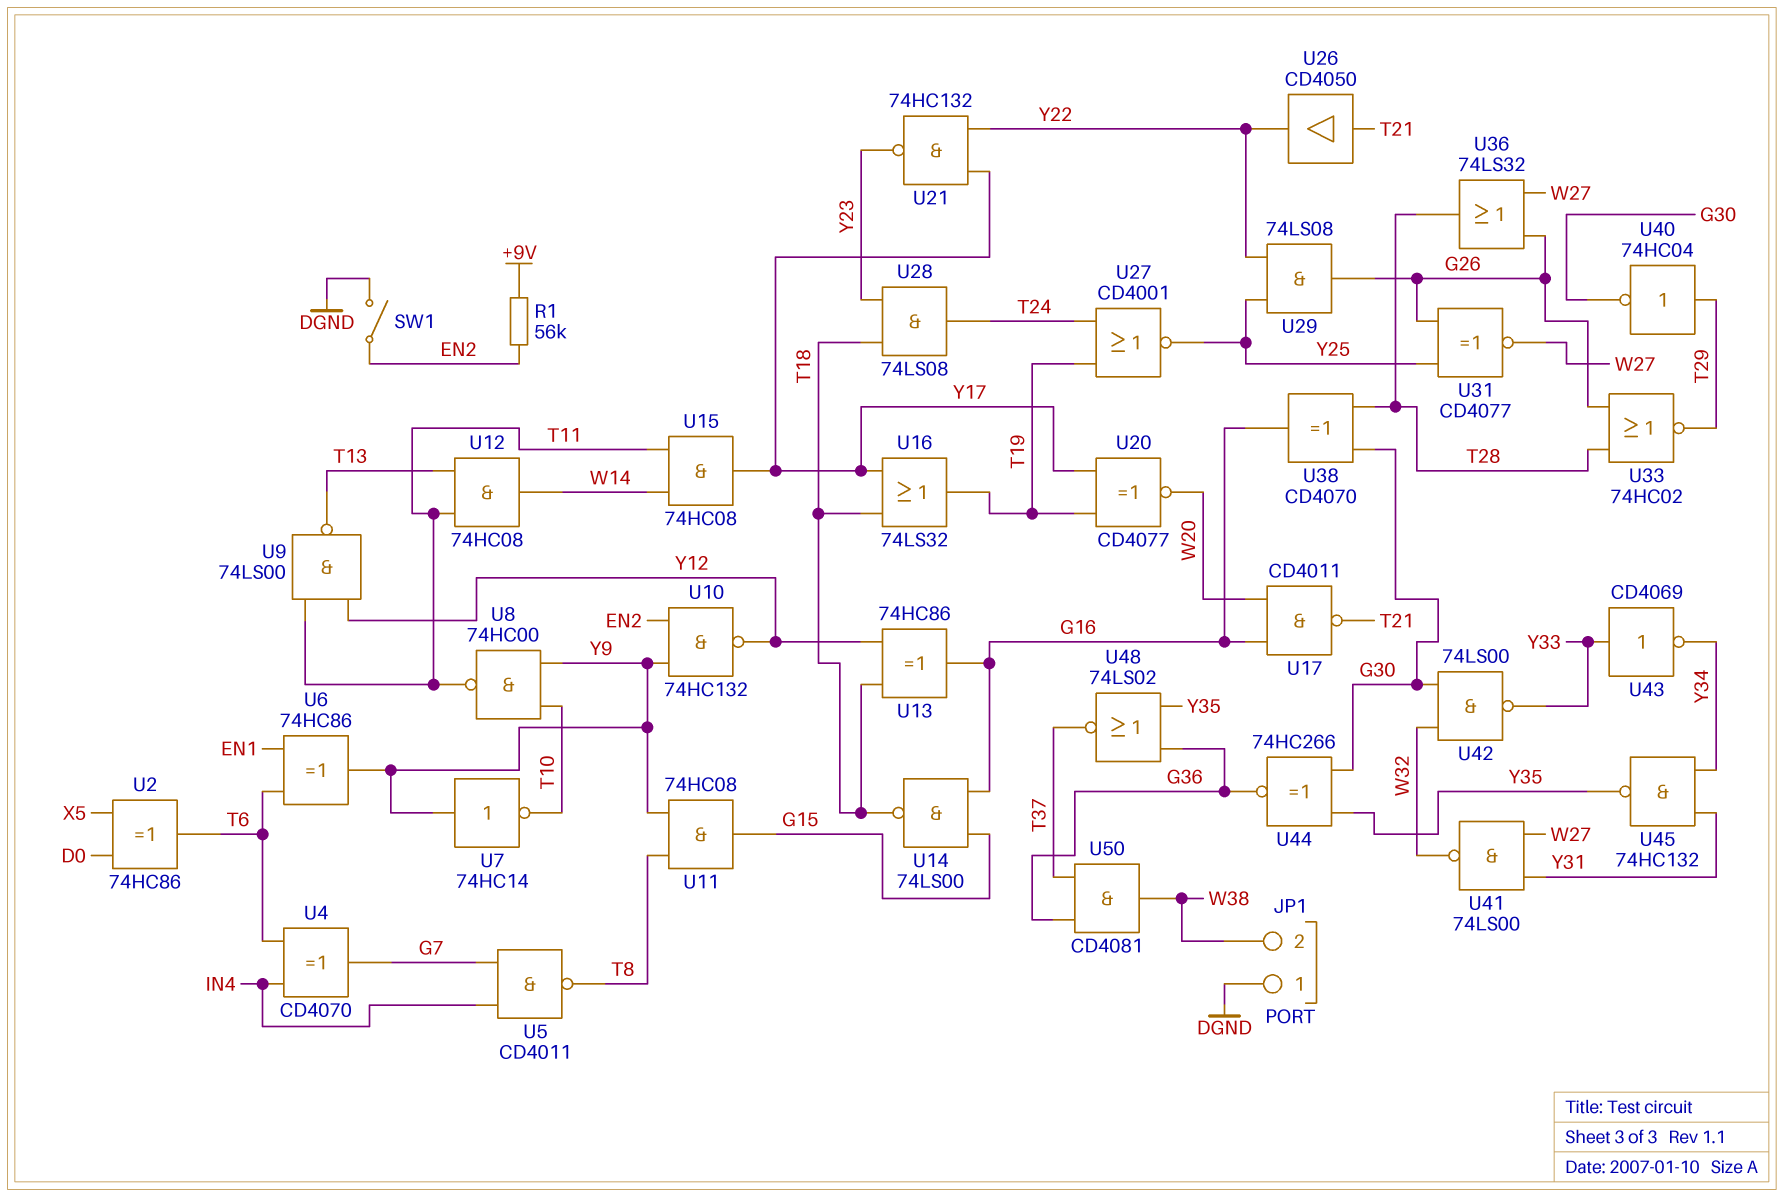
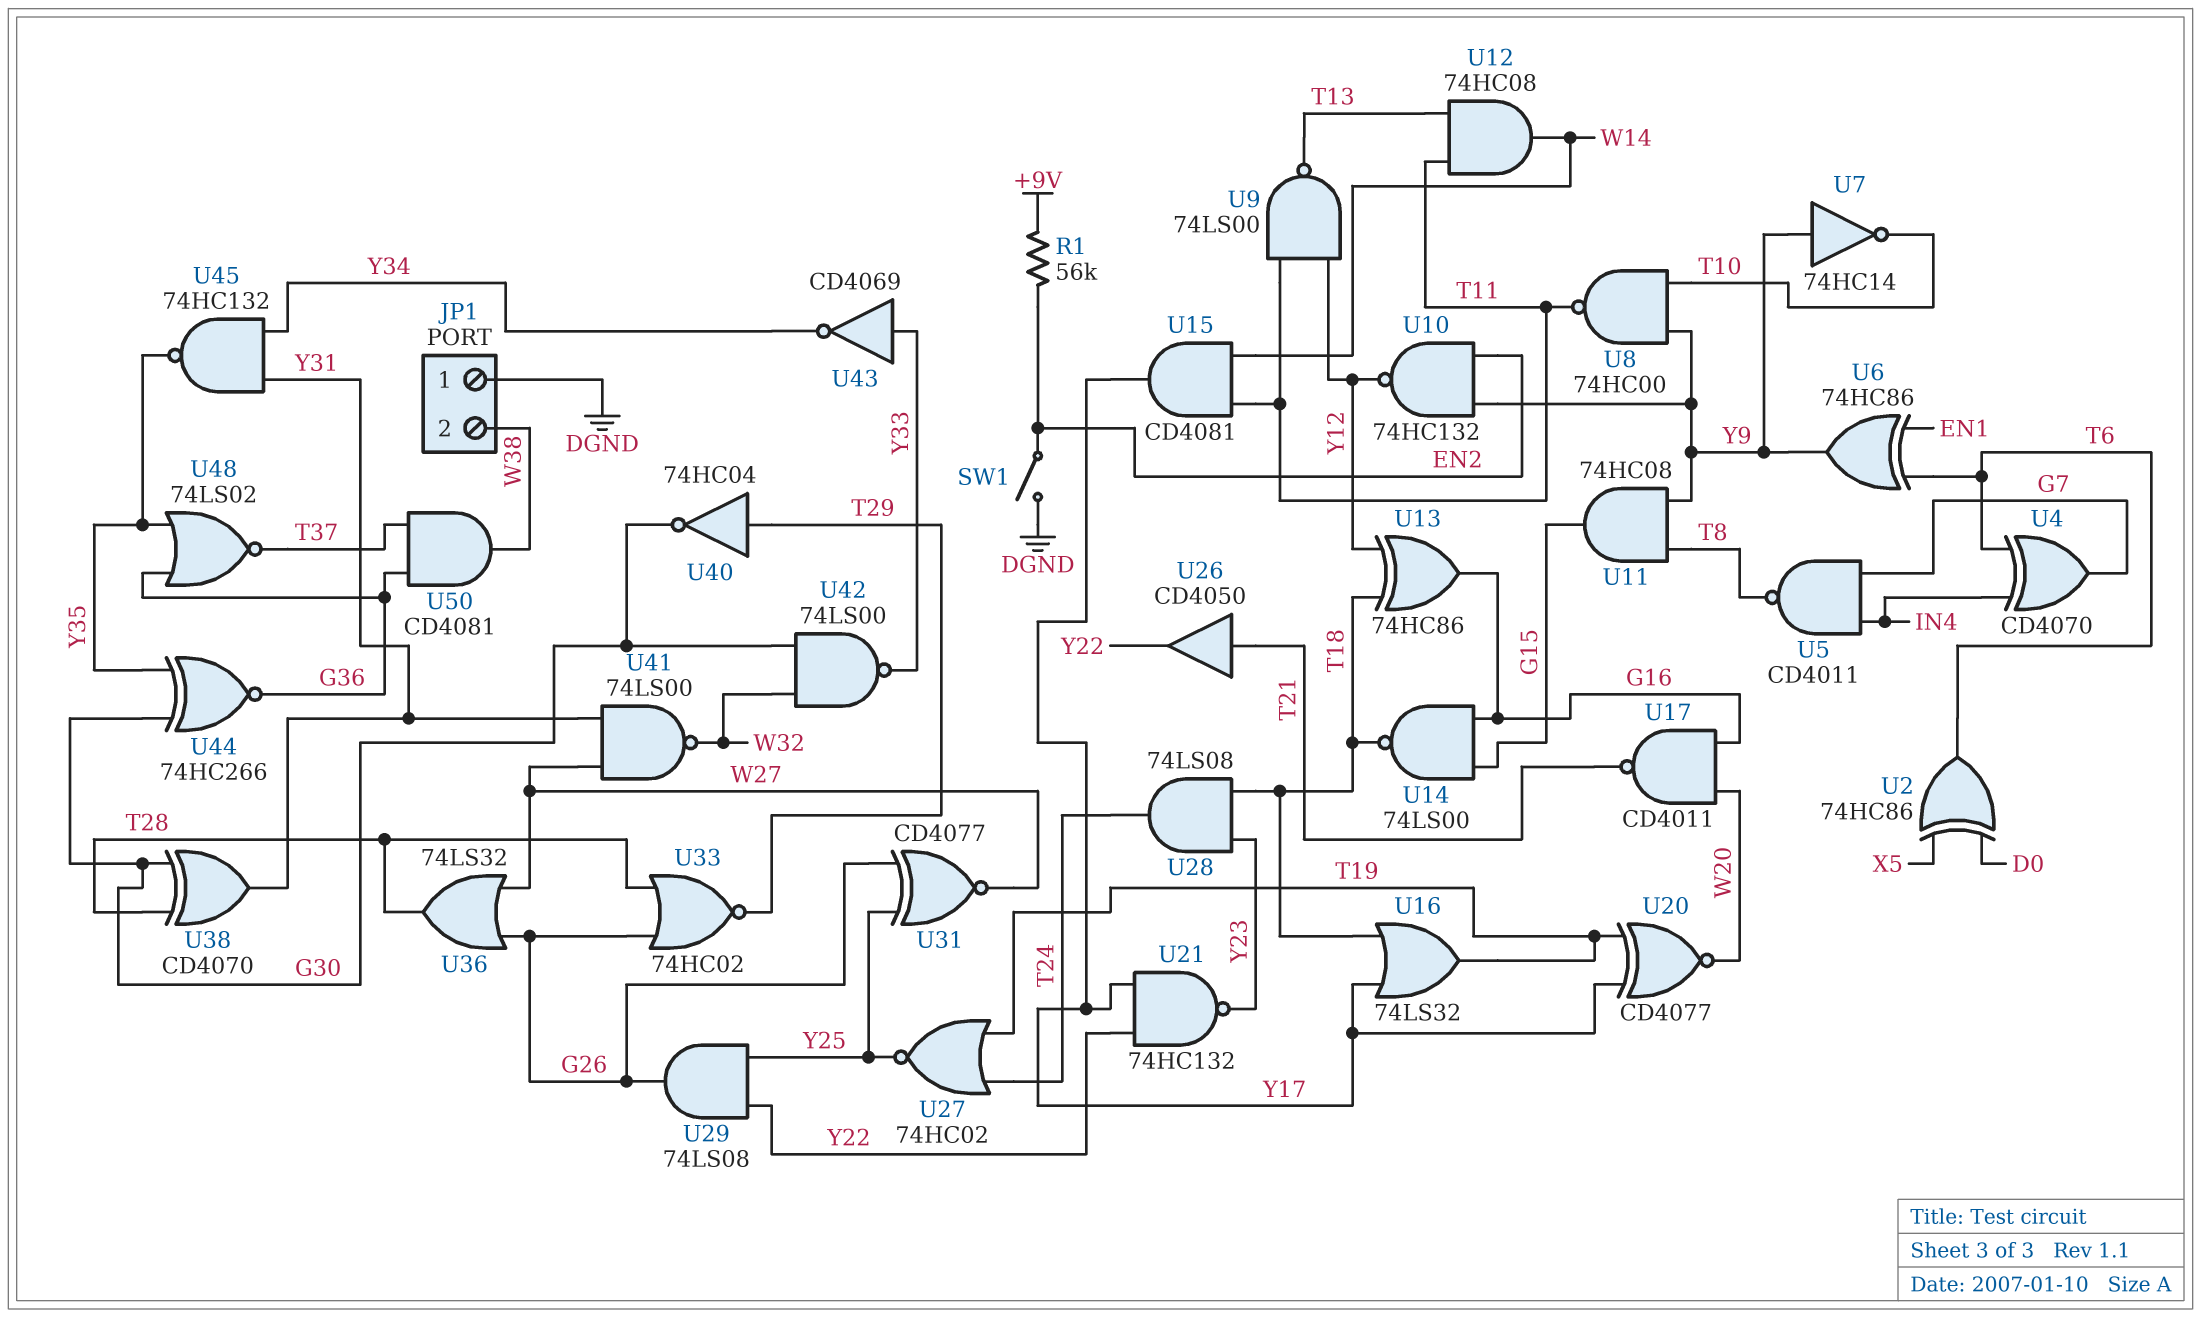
U15: AND 74HC08 (in T11, in W14, out Y17) -> AND CD4081 (in T11, in W14, out Y17)
U27: NOR CD4001 (in T19, in T24, out Y25) -> NOR 74HC02 (in T19, in T24, out Y25)
U38: XOR CD4070 (in G30, in T28, out G16) -> XOR CD4070 (in G30, in T28, out Y31)

